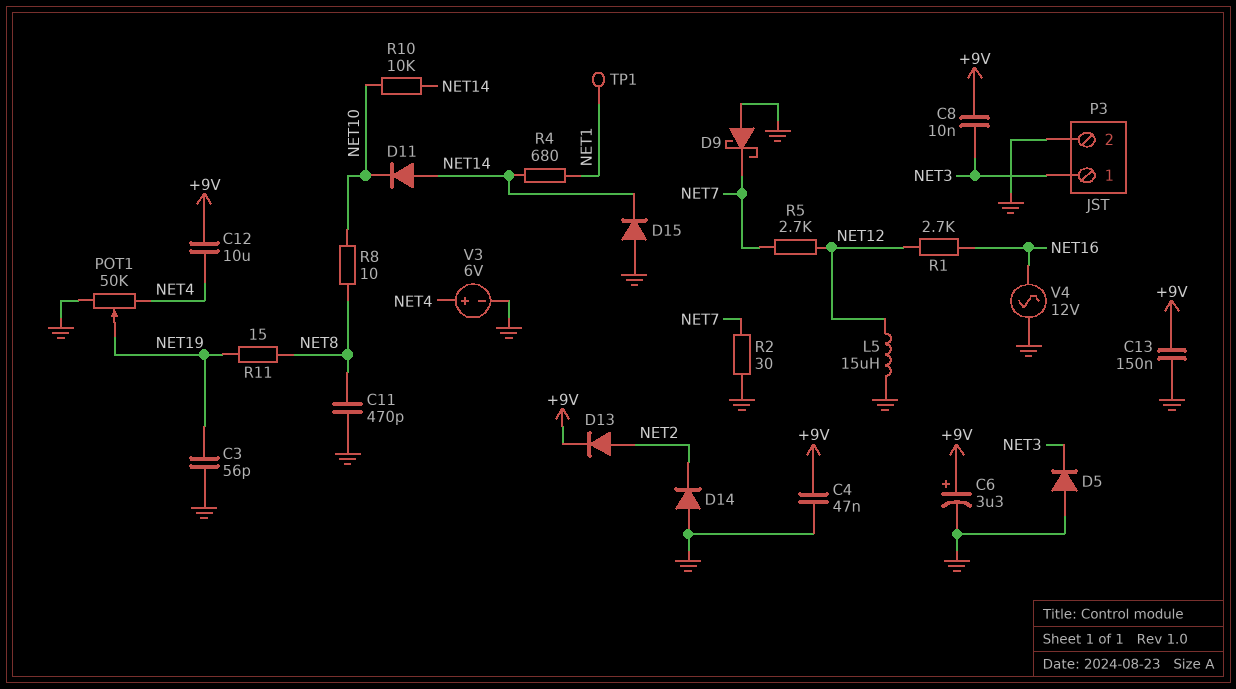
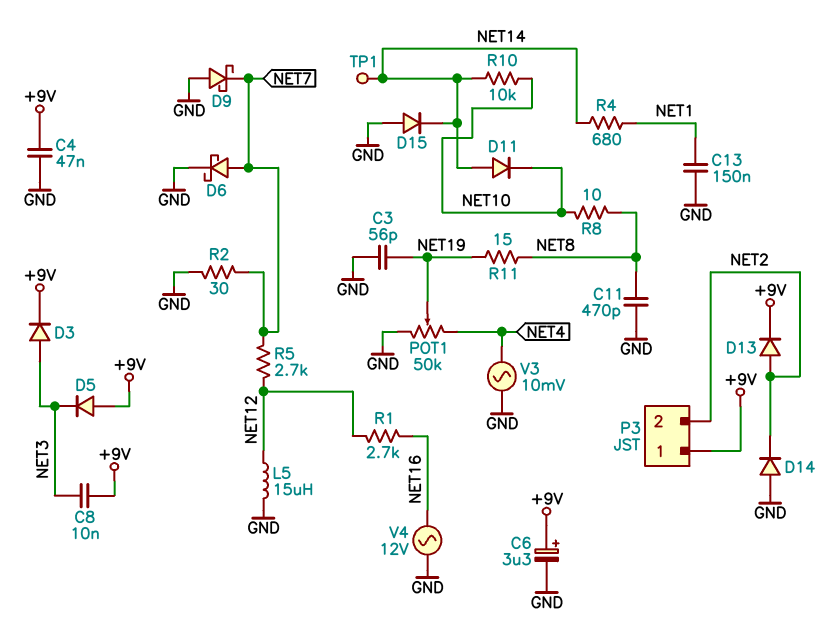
C12: 10uF (+9V, NET4) -> none
C13: 150nF (+9V, GND) -> 150nF (GND, NET1)
D3: none -> diode (A NET3, K +9V)
D5: diode (A GND, K NET3) -> diode (A +9V, K NET3)
D6: none -> schottky (A NET7, K GND)
P3 pin 1: NET3 -> +9V
P3 pin 2: GND -> NET2
TP1: test point (NET1) -> test point (NET14)
V3: 6V (plus NET4, minus GND) -> AC 10mV (GND, NET4)

